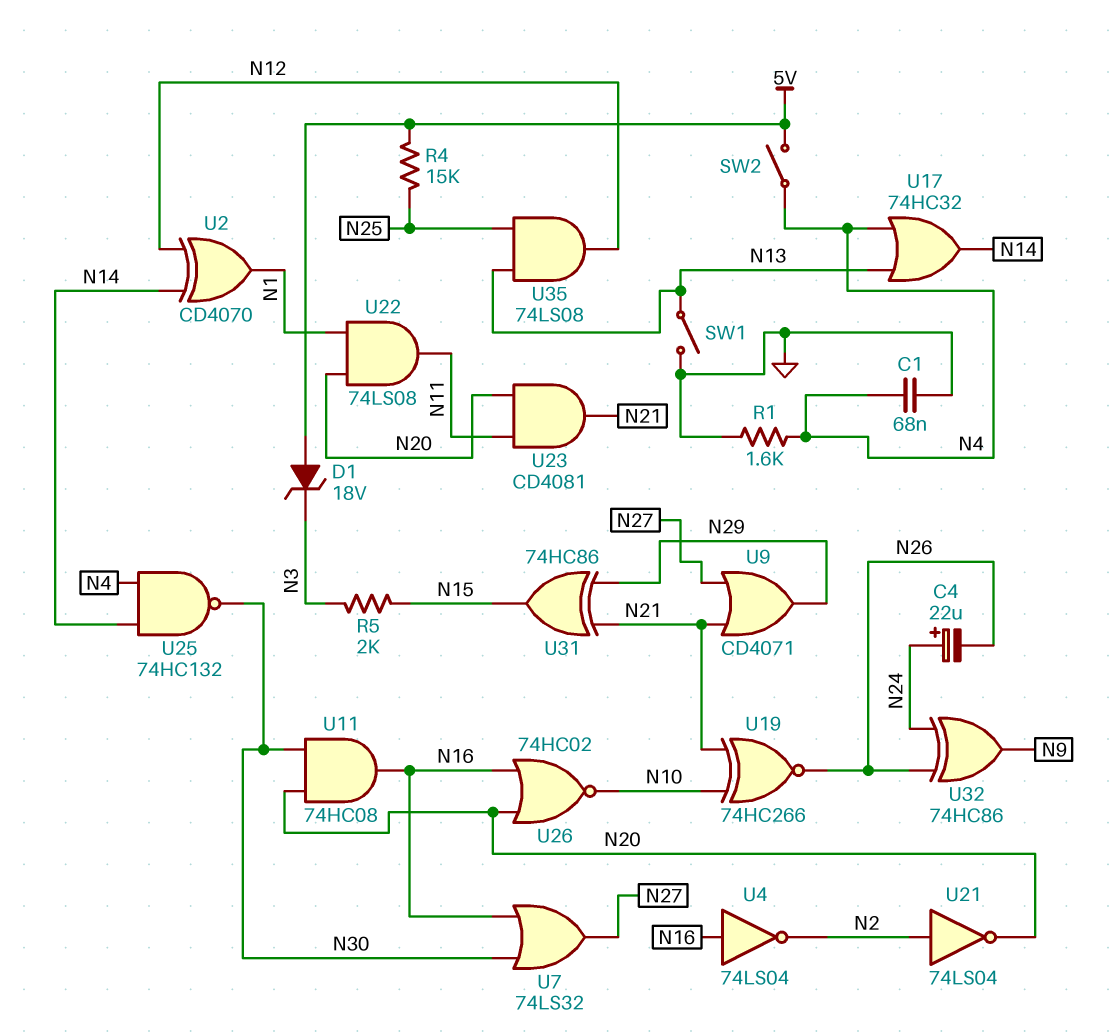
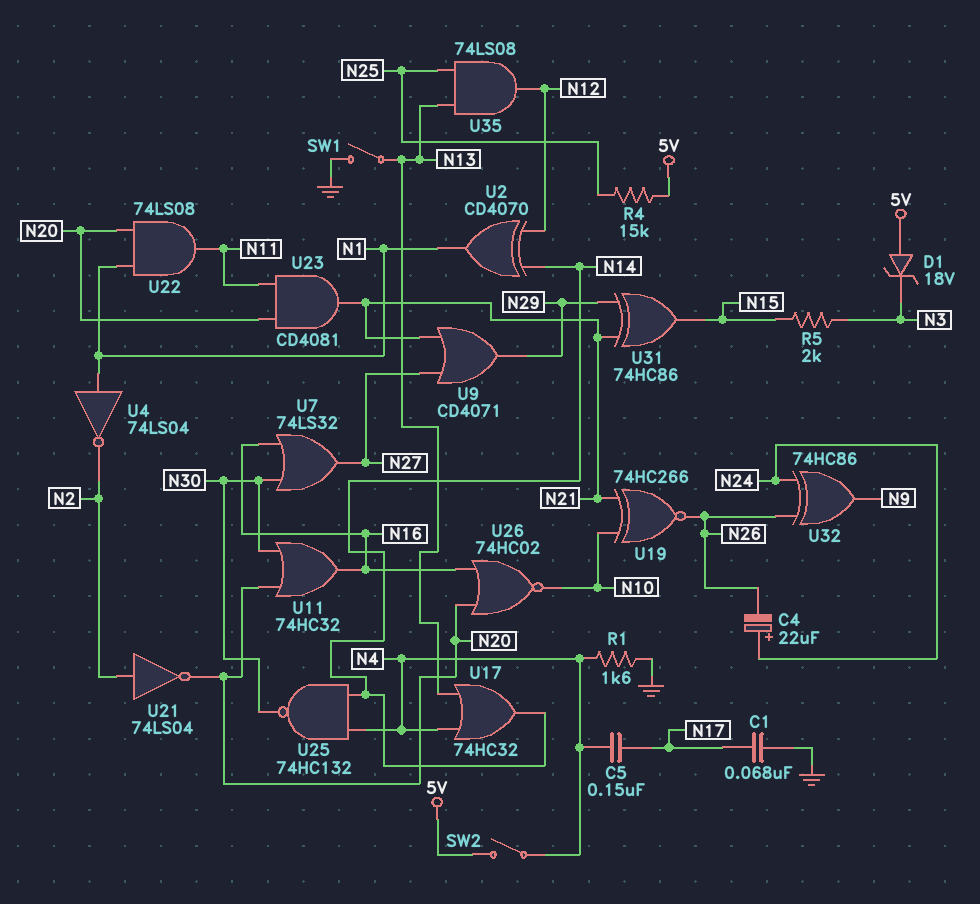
C1: 68nF (GND, N4) -> 68nF (GND, N17)
C5: none -> 150nF (N4, N17)
U4: NOT 74LS04 (in N16, out N2) -> NOT 74LS04 (in N1, out N2)
U11: AND 74HC08 (in N20, in N30, out N16) -> OR 74HC32 (in N20, in N30, out N16)

